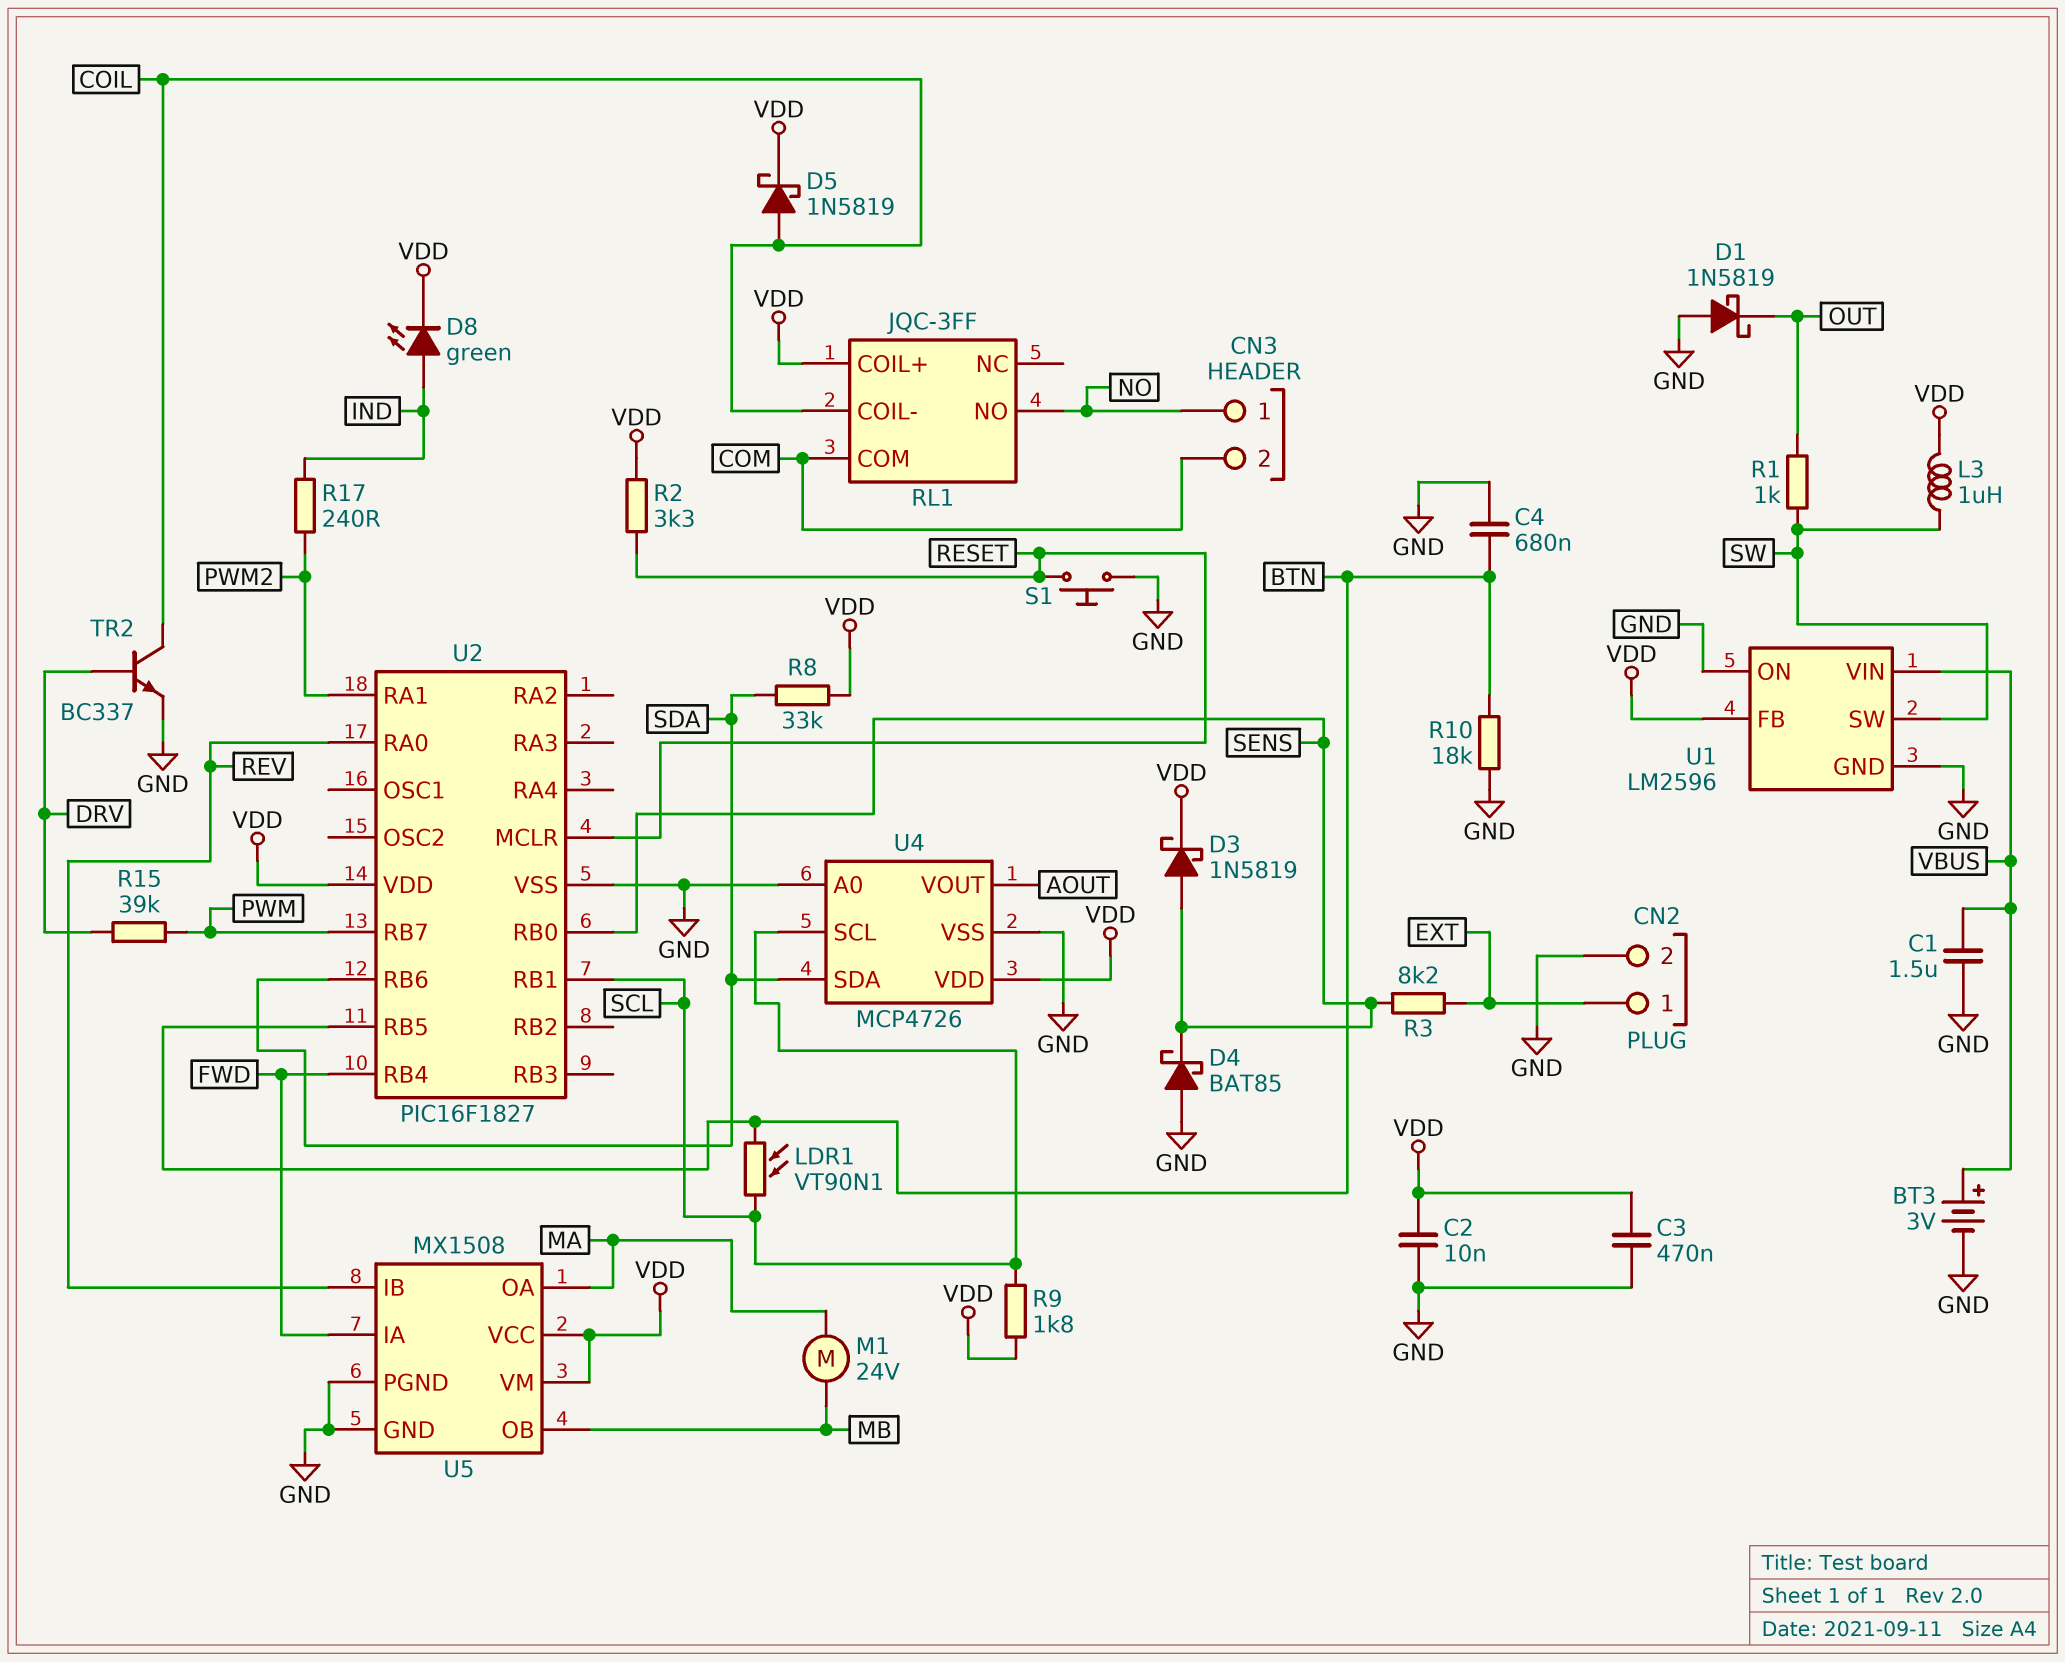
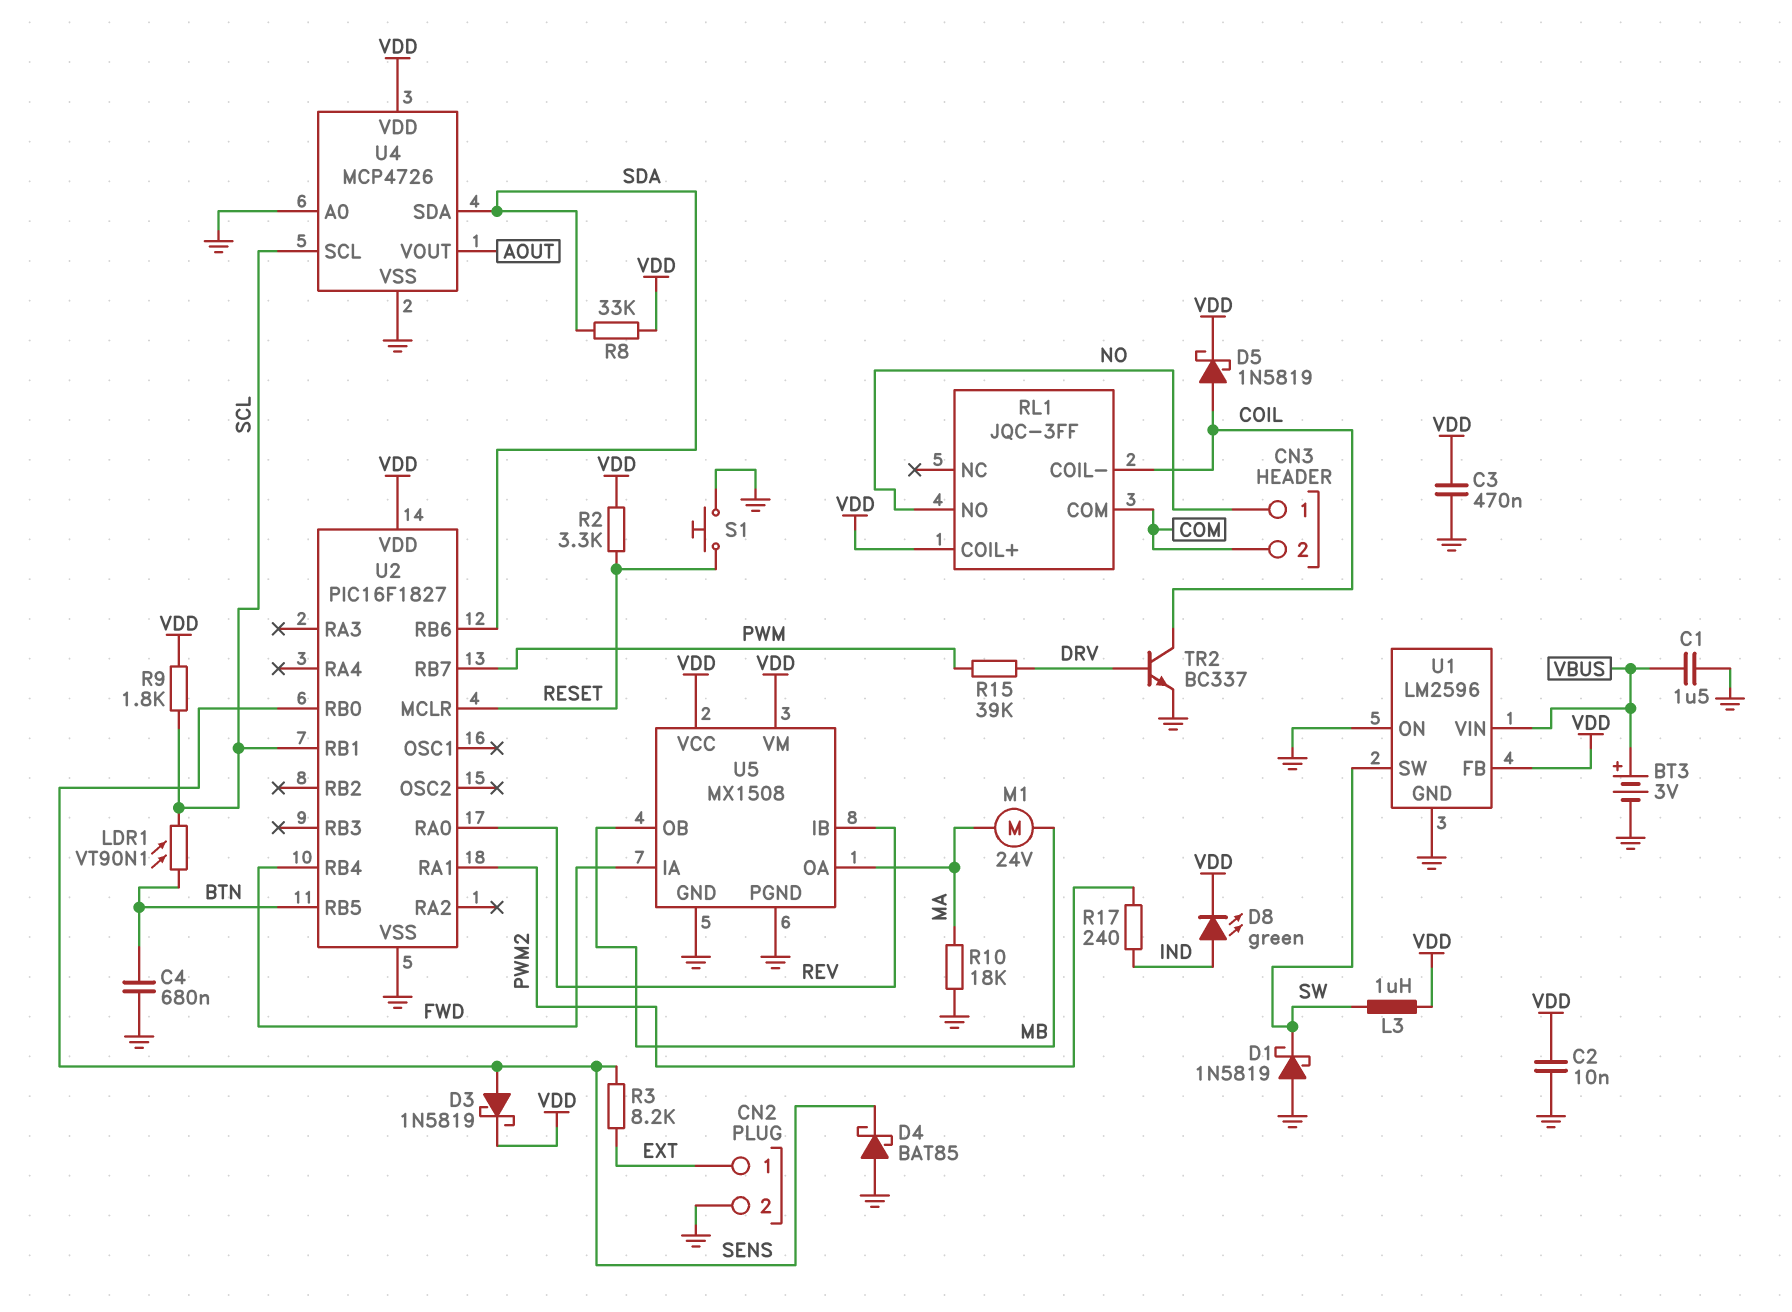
D1: schottky 1N5819 (A GND, K OUT) -> schottky 1N5819 (A GND, K SW)
R1: 1k (OUT, SW) -> none
R10: 18k (BTN, GND) -> 18k (GND, MA)

